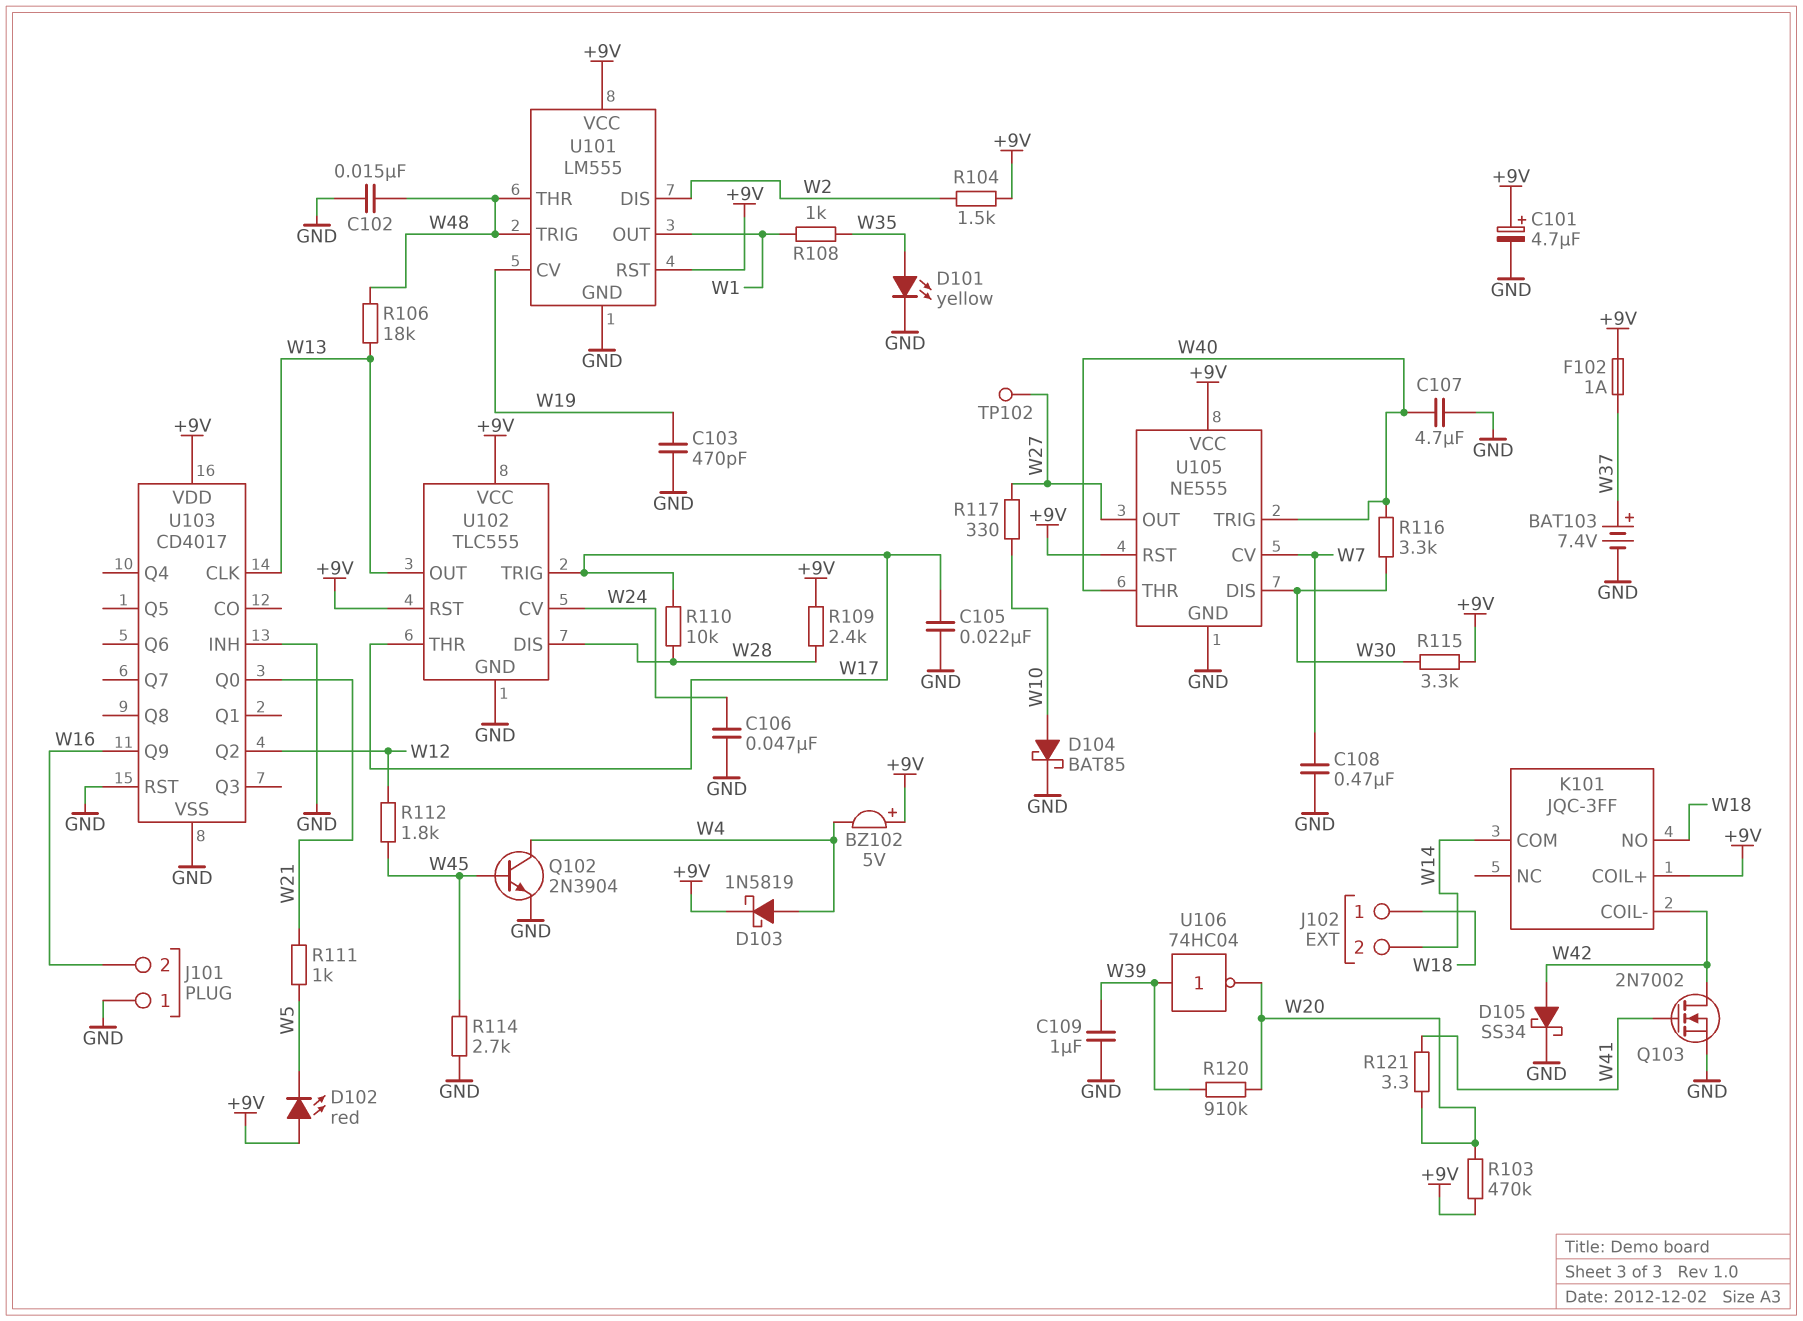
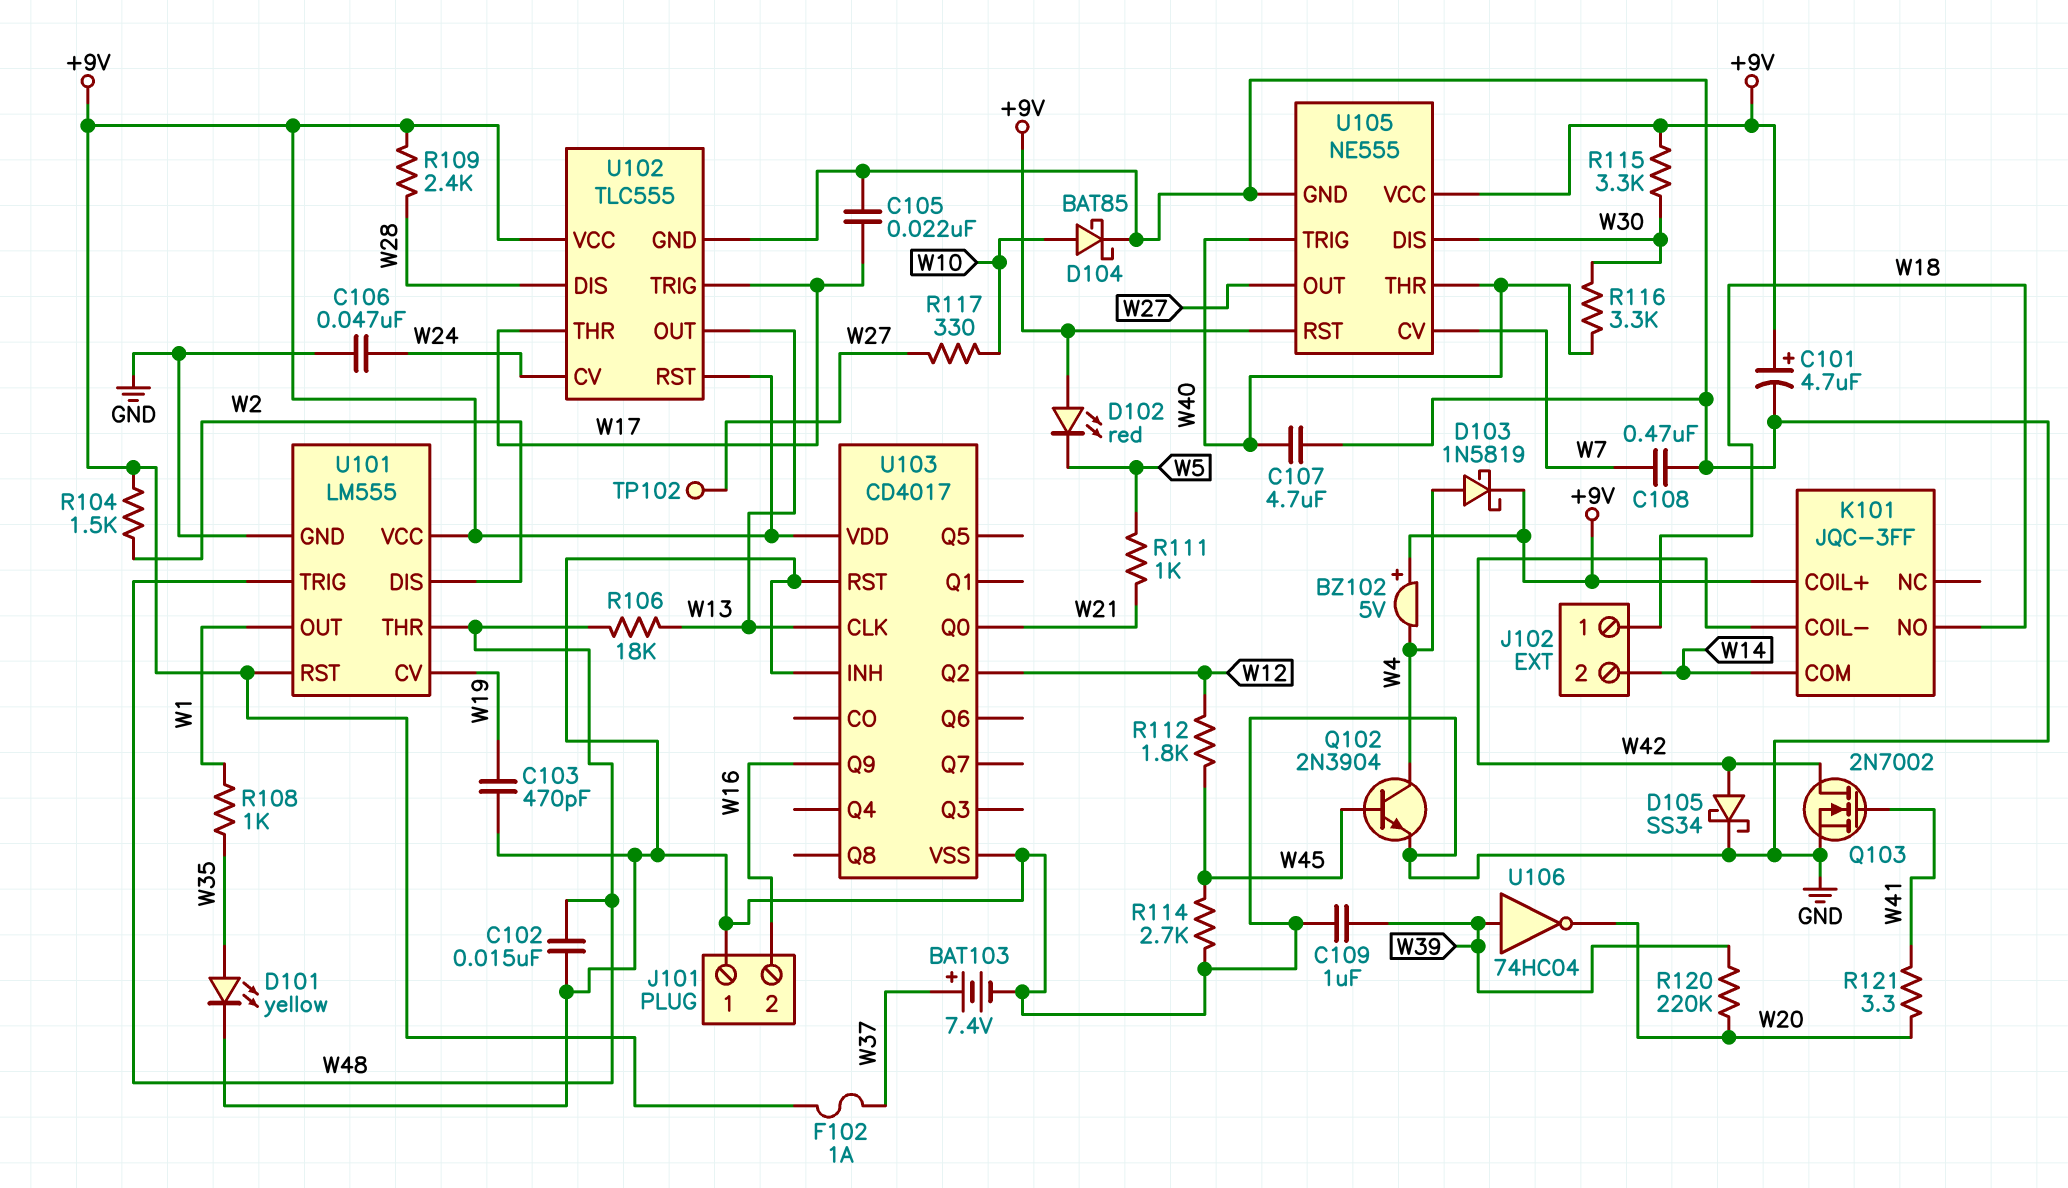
R103: 470k (+9V, W20) -> none
R110: 10k (W17, W28) -> none
R120: 910k (W20, W39) -> 220k (W20, W39)

